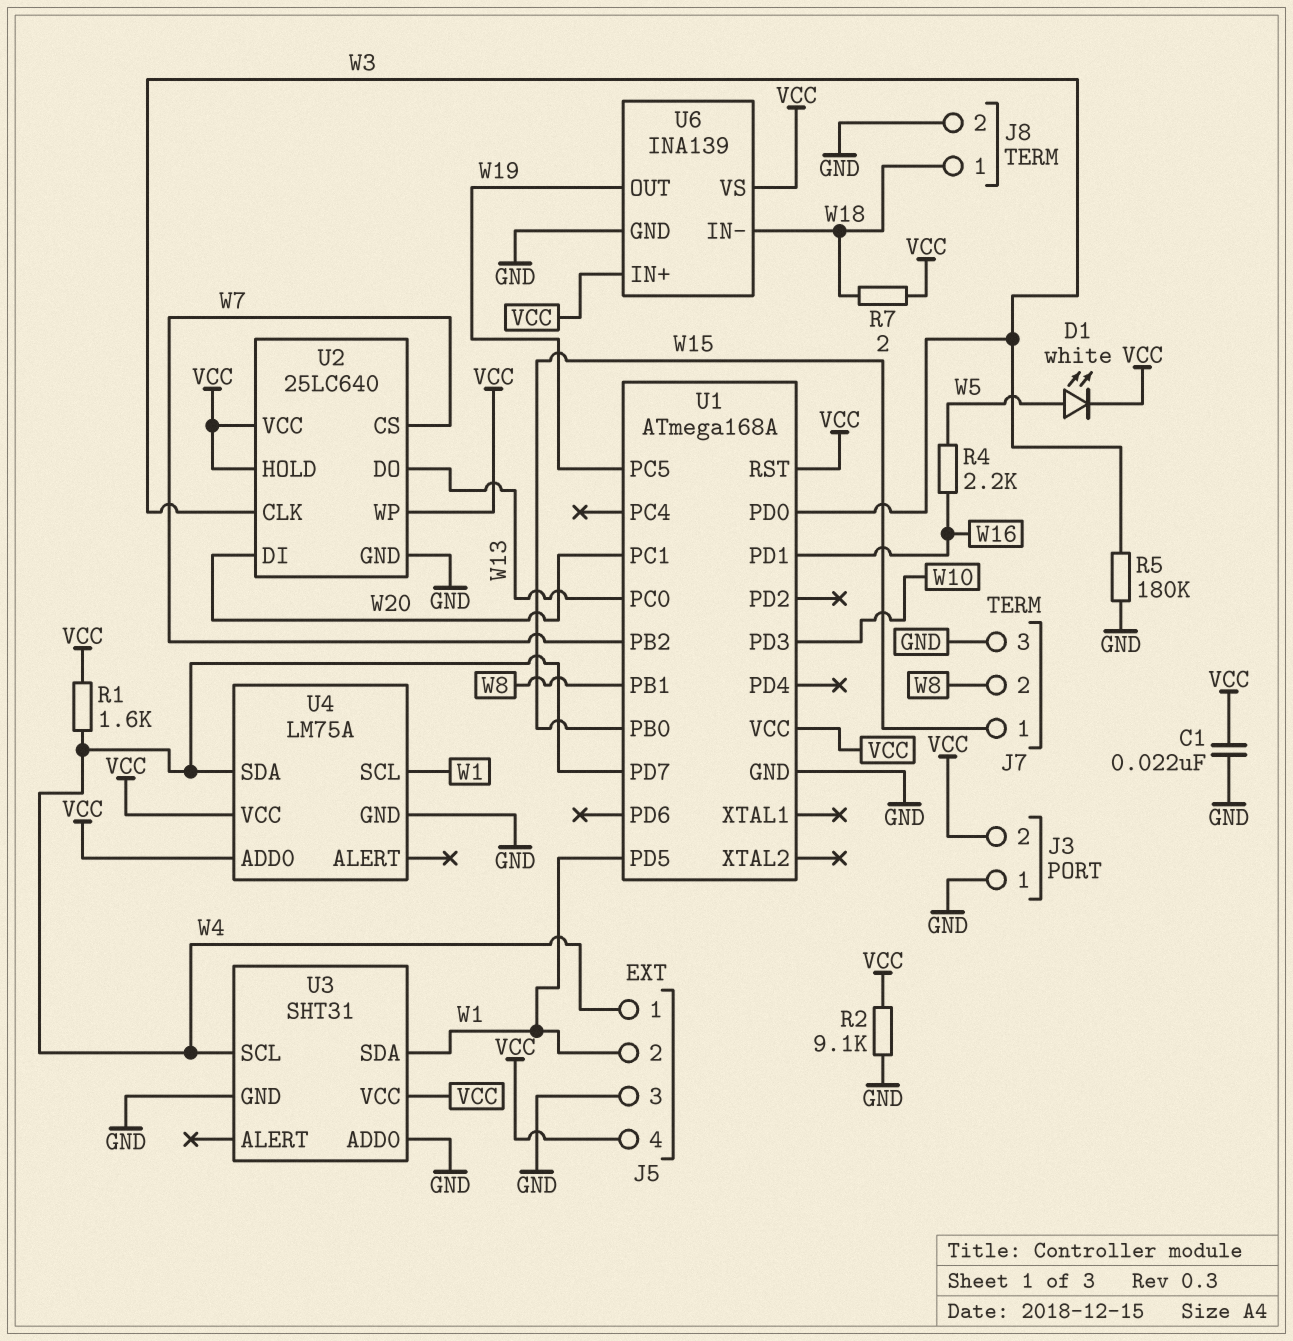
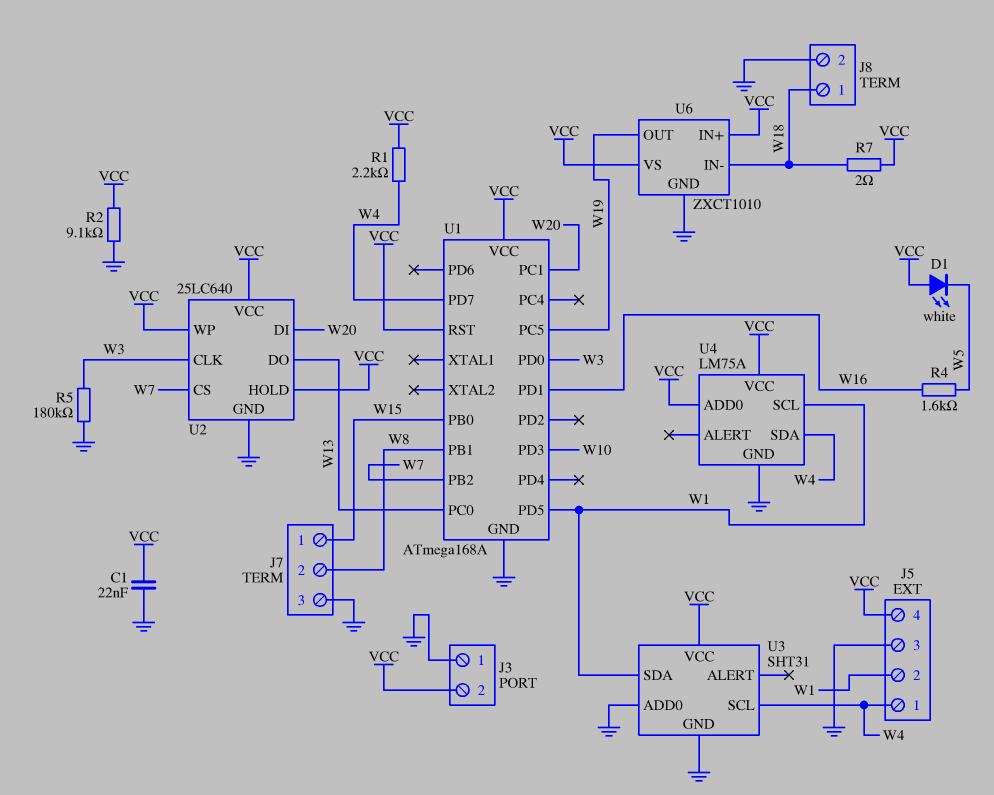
D1: LED white (A W5, K VCC) -> LED white (A VCC, K W5)
R1: 1.6k (VCC, W4) -> 2.2k (VCC, W4)
R4: 2.2k (W5, W16) -> 1.6k (W5, W16)
U6: INA139 -> ZXCT1010

